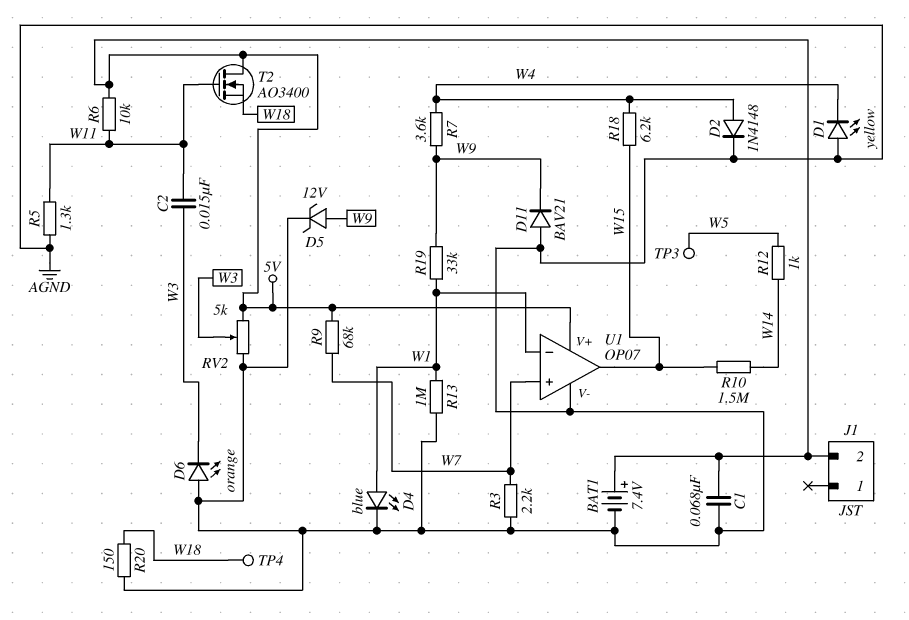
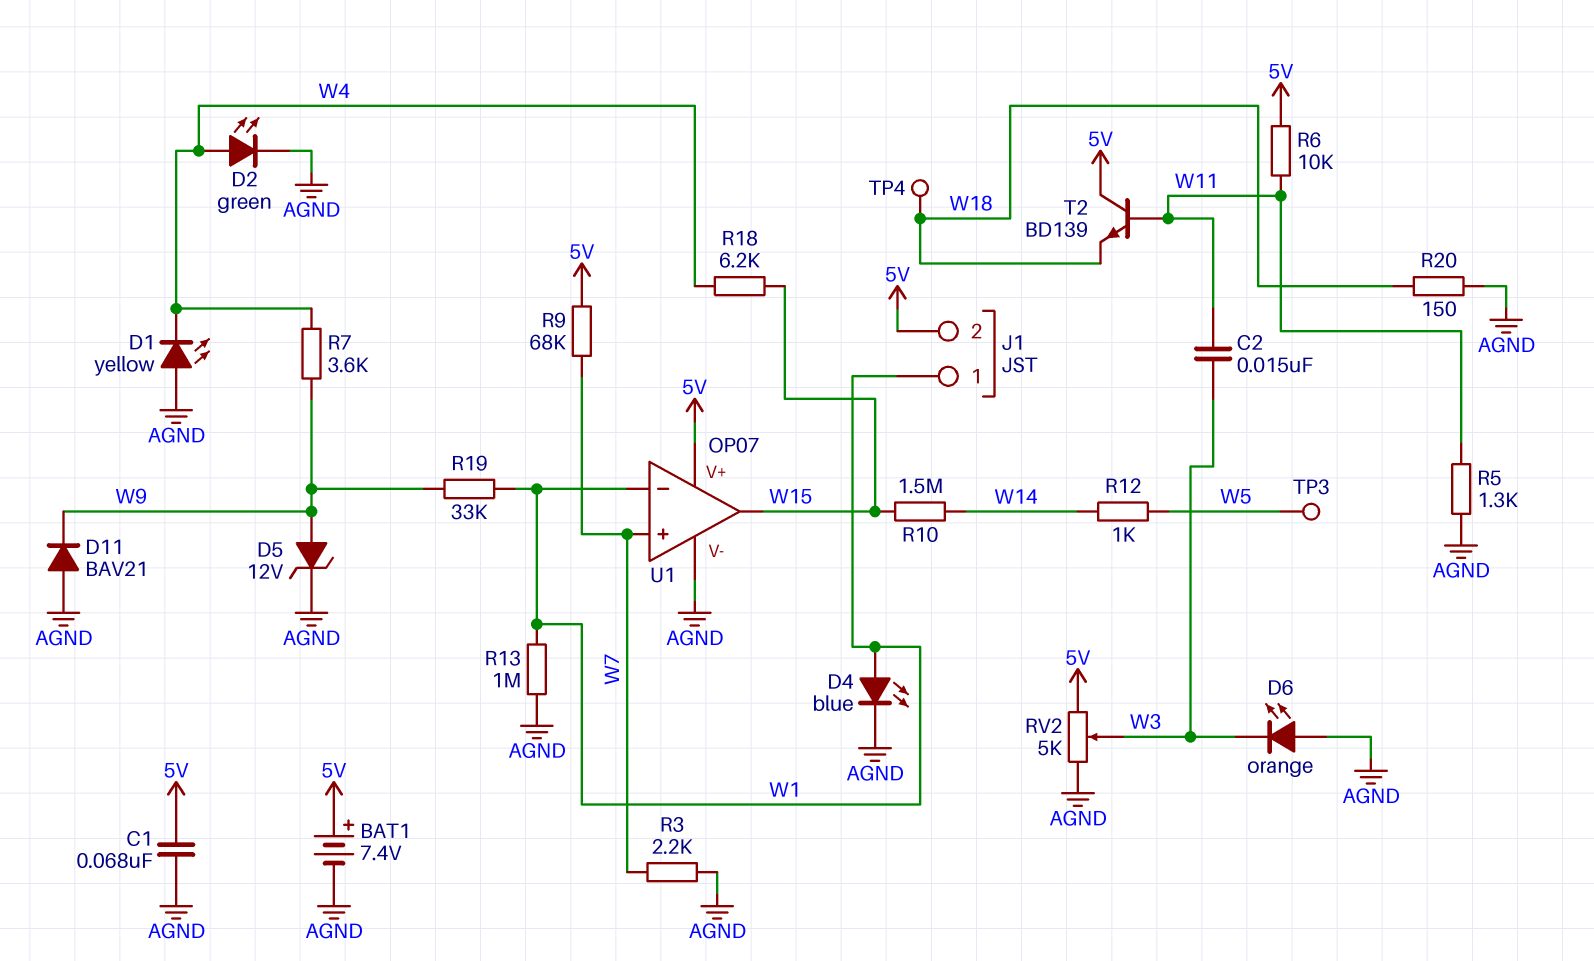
D2: diode 1N4148 (A W4, K AGND) -> LED green (A W4, K AGND)
J1 pin 1: none -> W1
T2: NMOS AO3400 (G W11, D 5V, S W18) -> NPN BD139 (B W11, C 5V, E W18)

